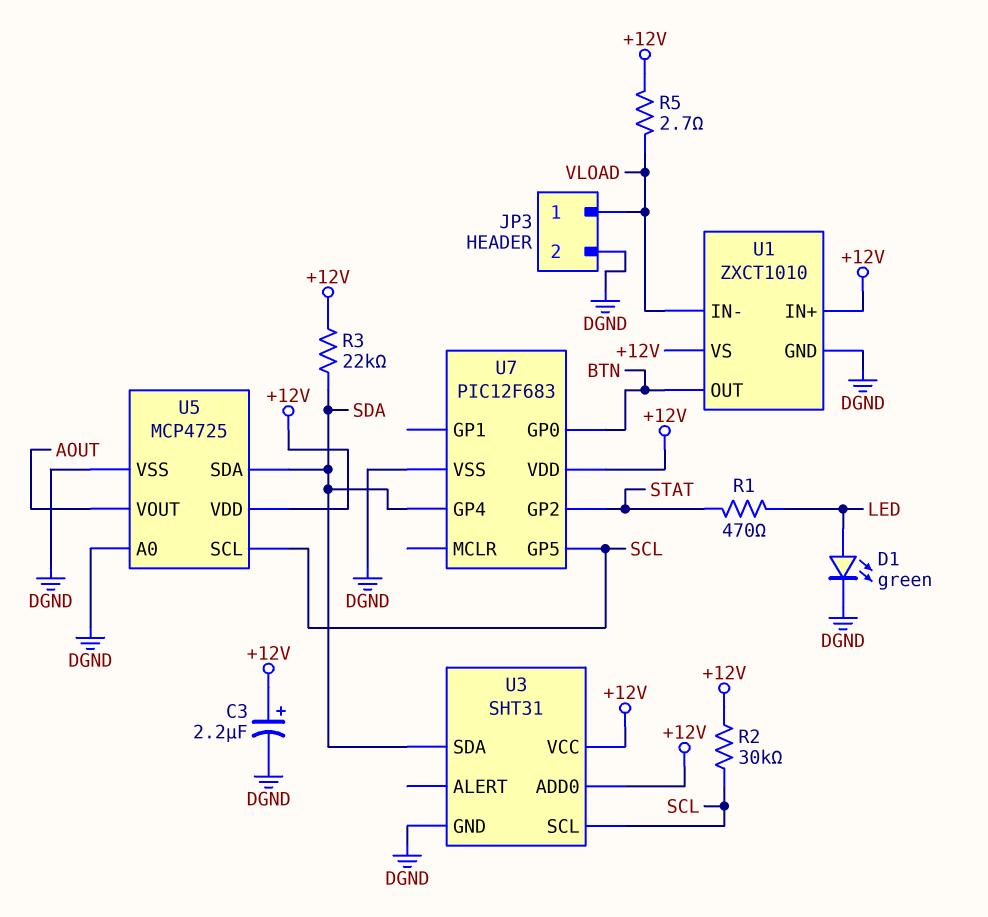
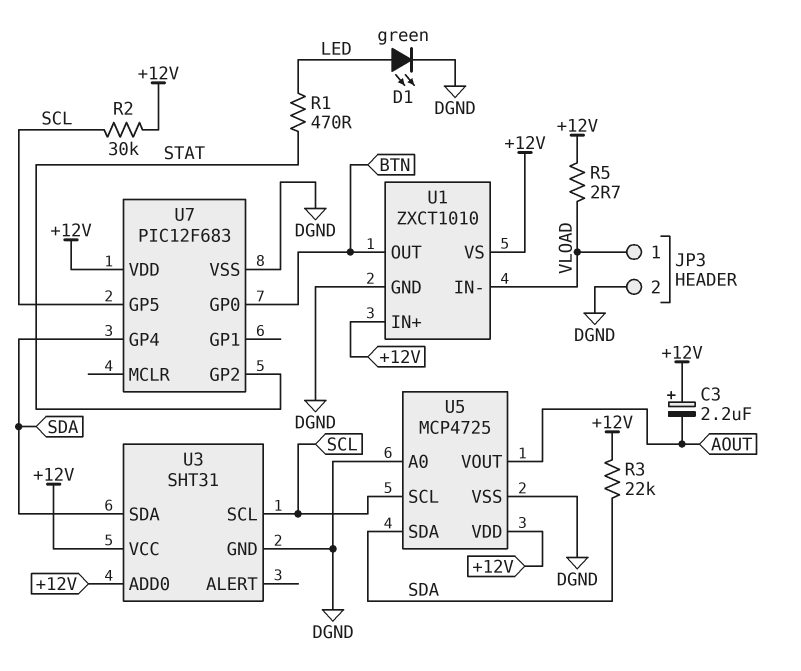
C3: 2.2uF (plus +12V, minus DGND) -> 2.2uF (plus +12V, minus AOUT)

